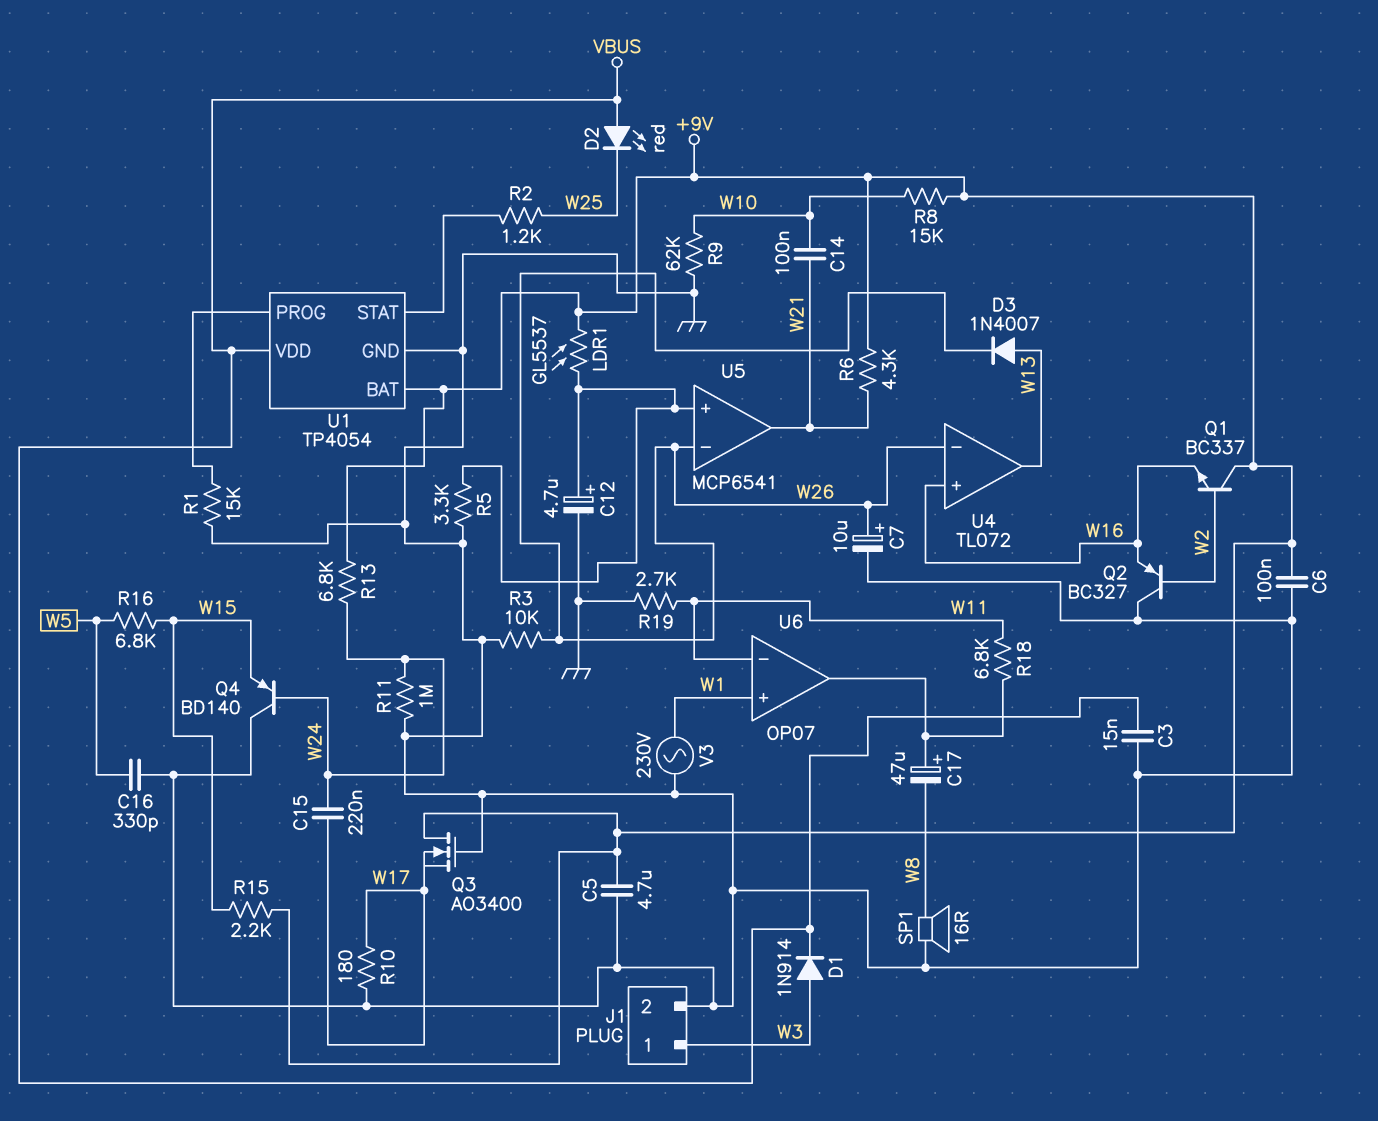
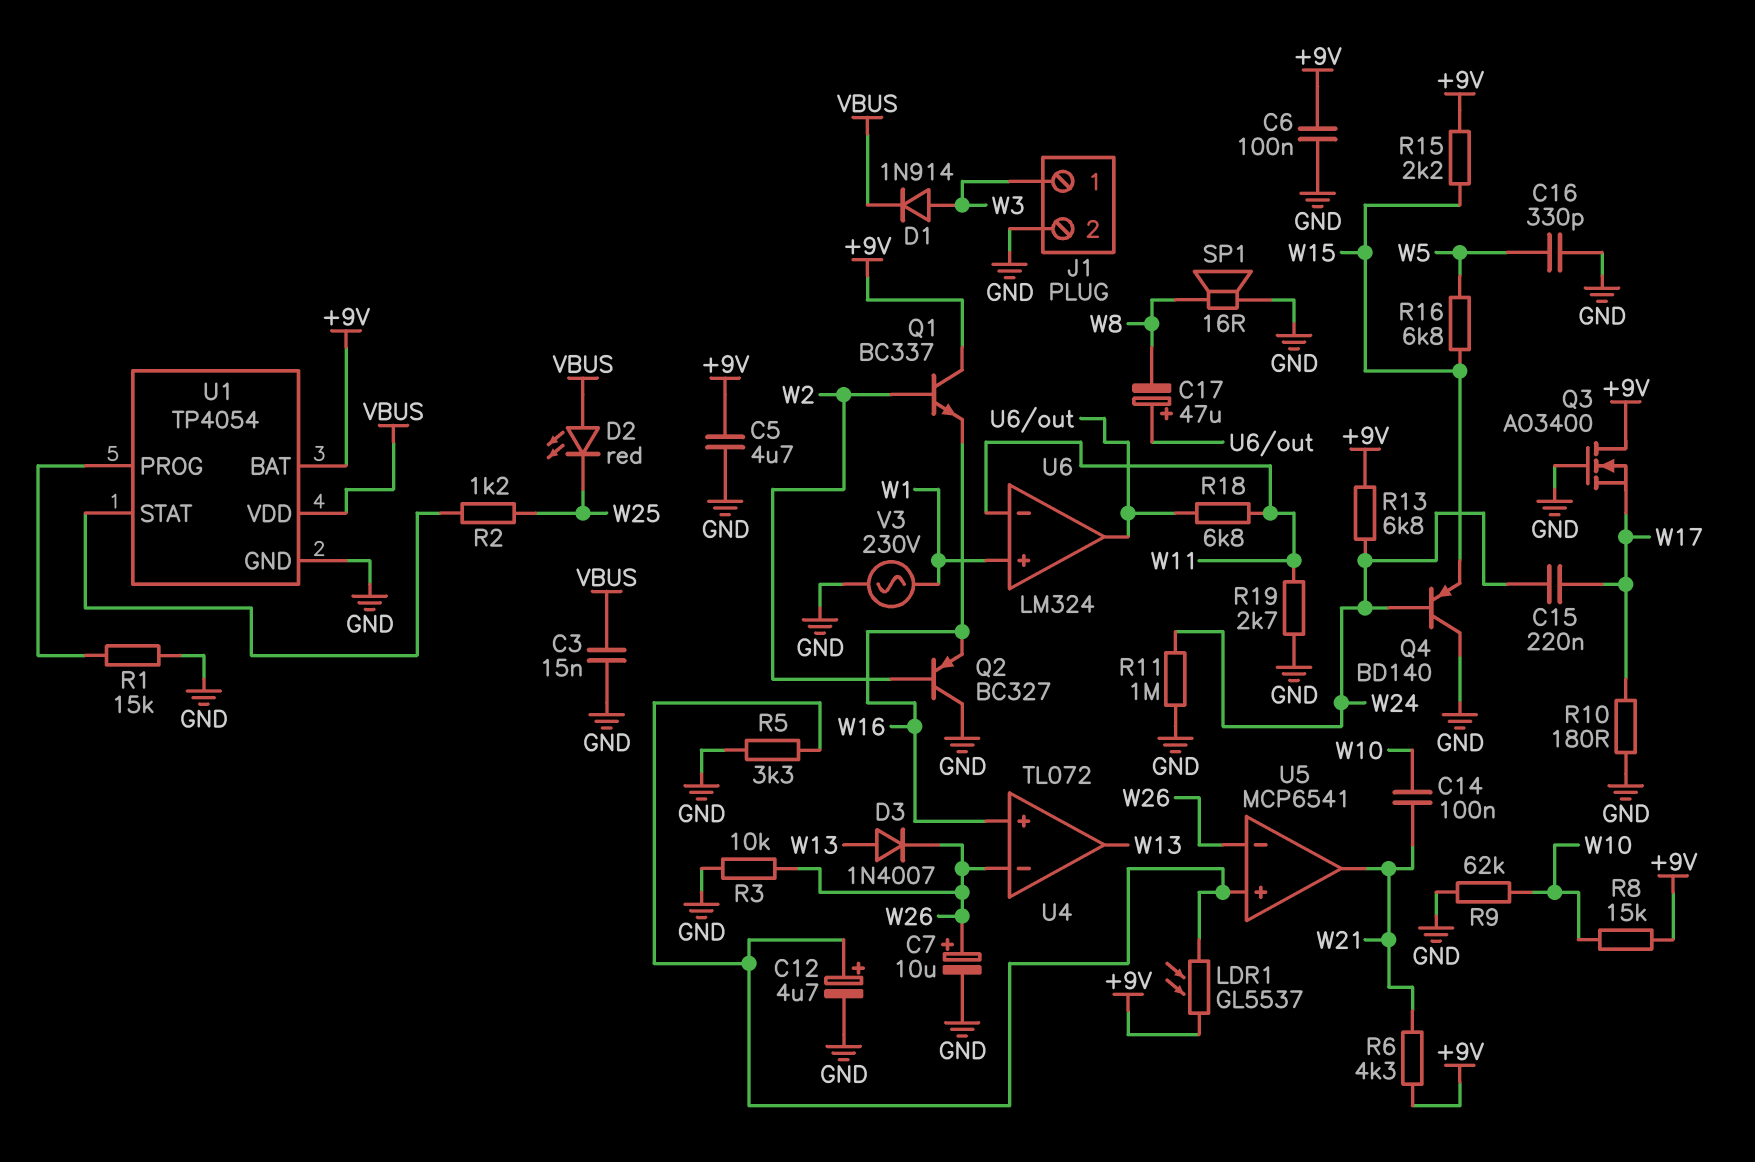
U6: OP07 -> LM324

